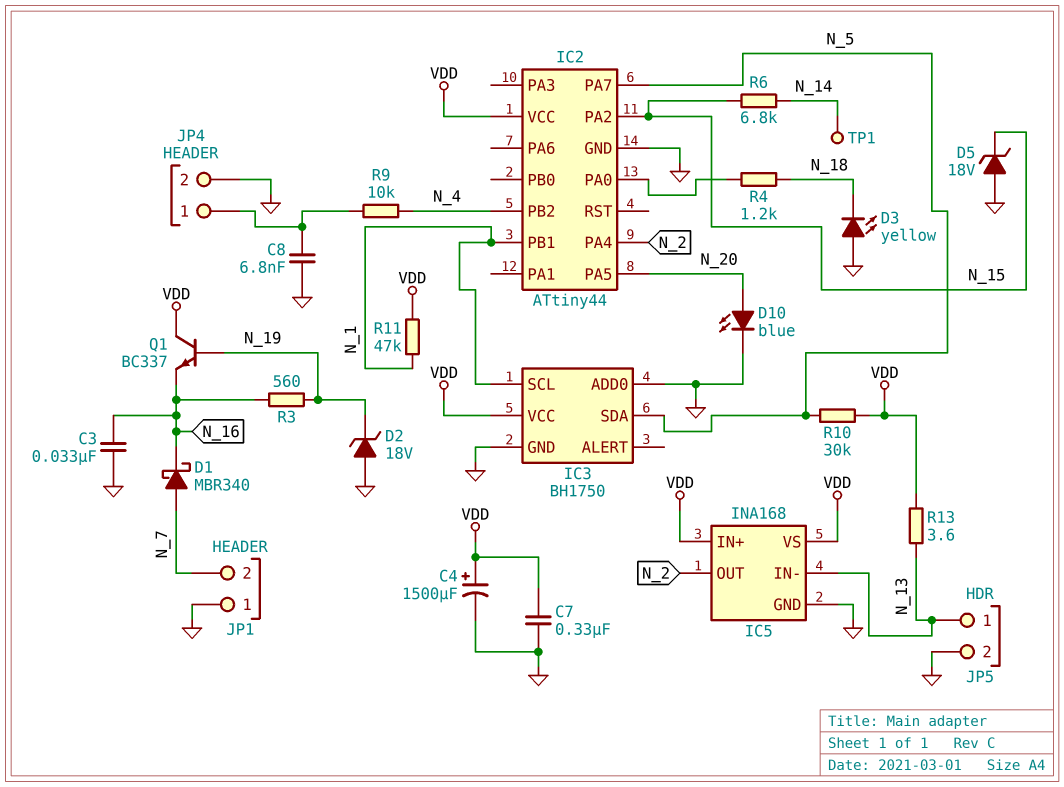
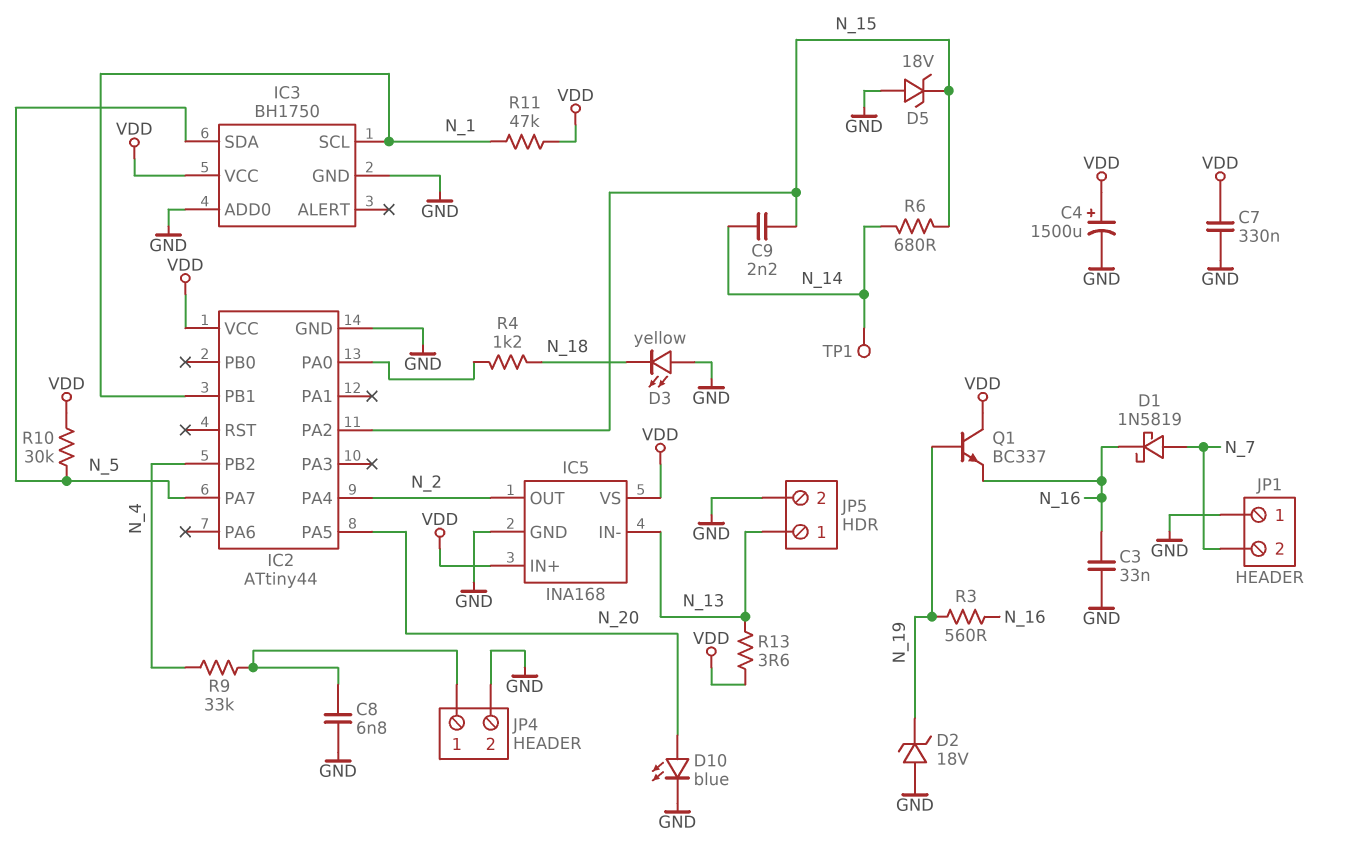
C9: none -> 2.2nF (N_14, N_15)
D1: schottky MBR340 (A N_7, K N_16) -> schottky 1N5819 (A N_7, K N_16)
R6: 6.8k (N_14, N_15) -> 680 (N_14, N_15)
R9: 10k (JP4/1, N_4) -> 33k (JP4/1, N_4)

